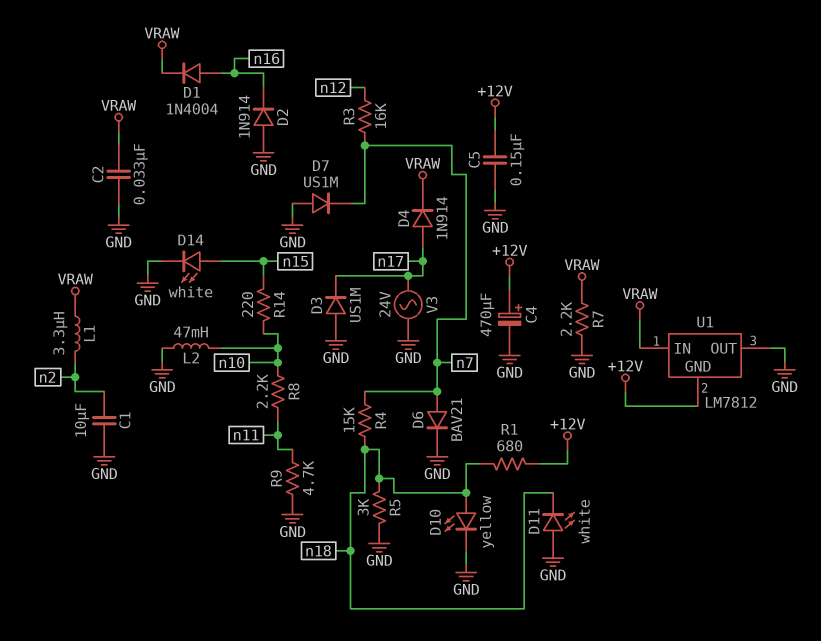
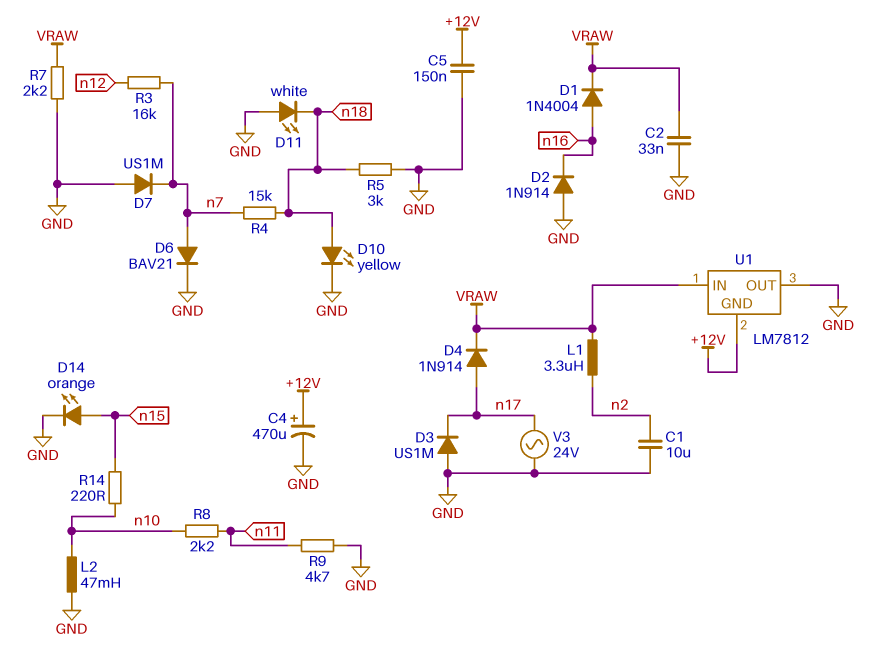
D14: LED white (A n15, K GND) -> LED orange (A n15, K GND)
R1: 680 (+12V, n18) -> none

